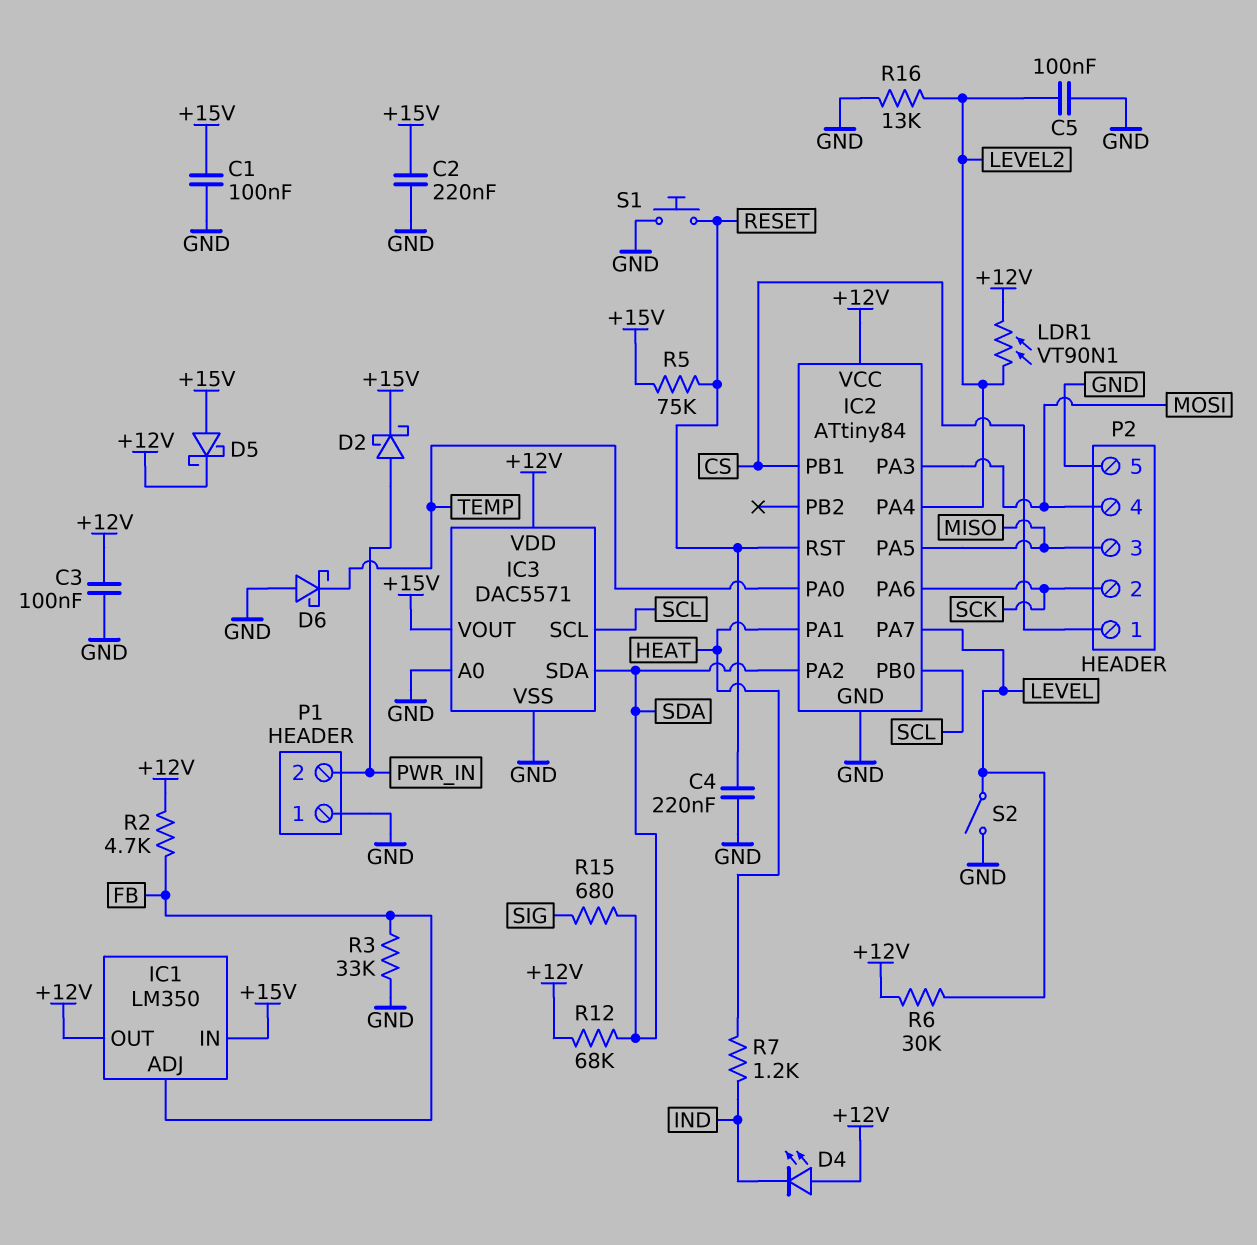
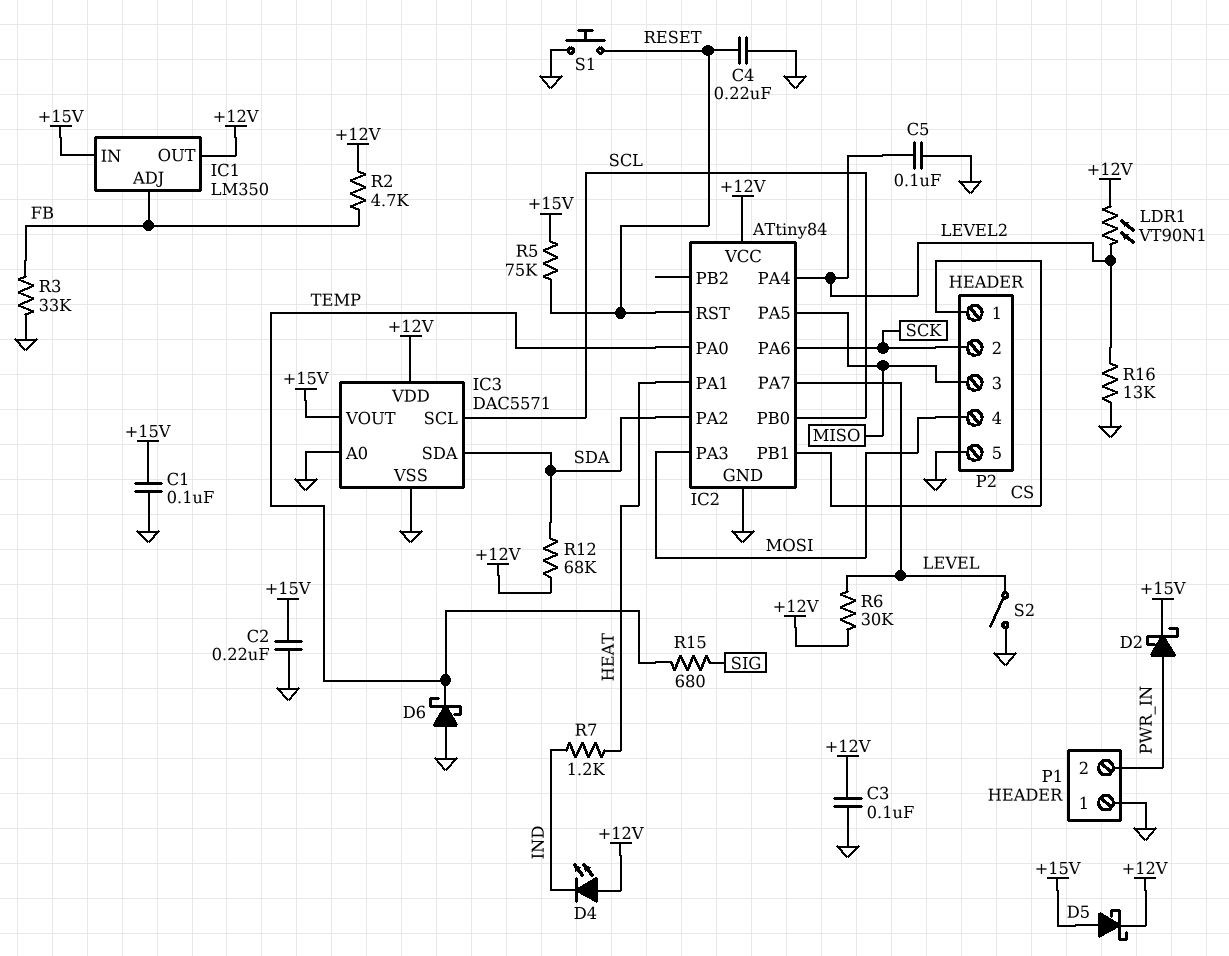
R15: 680 (SDA, SIG) -> 680 (SIG, TEMP)

